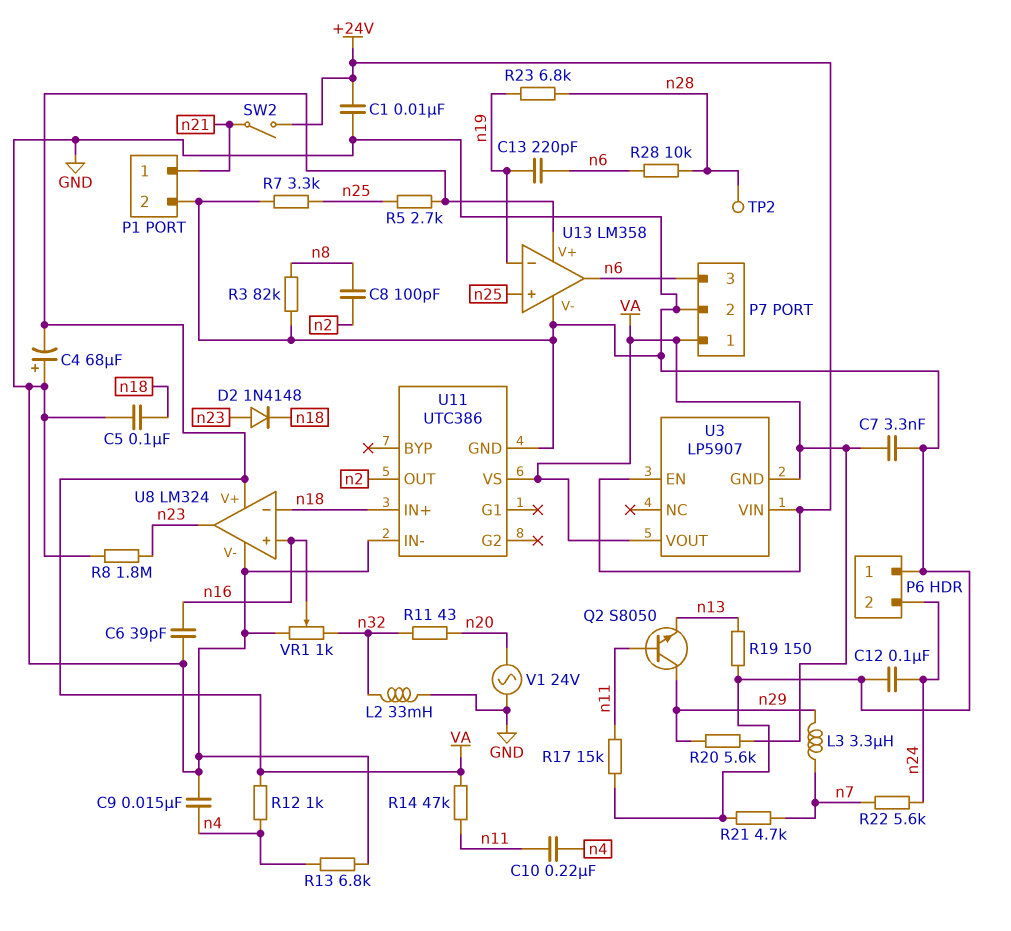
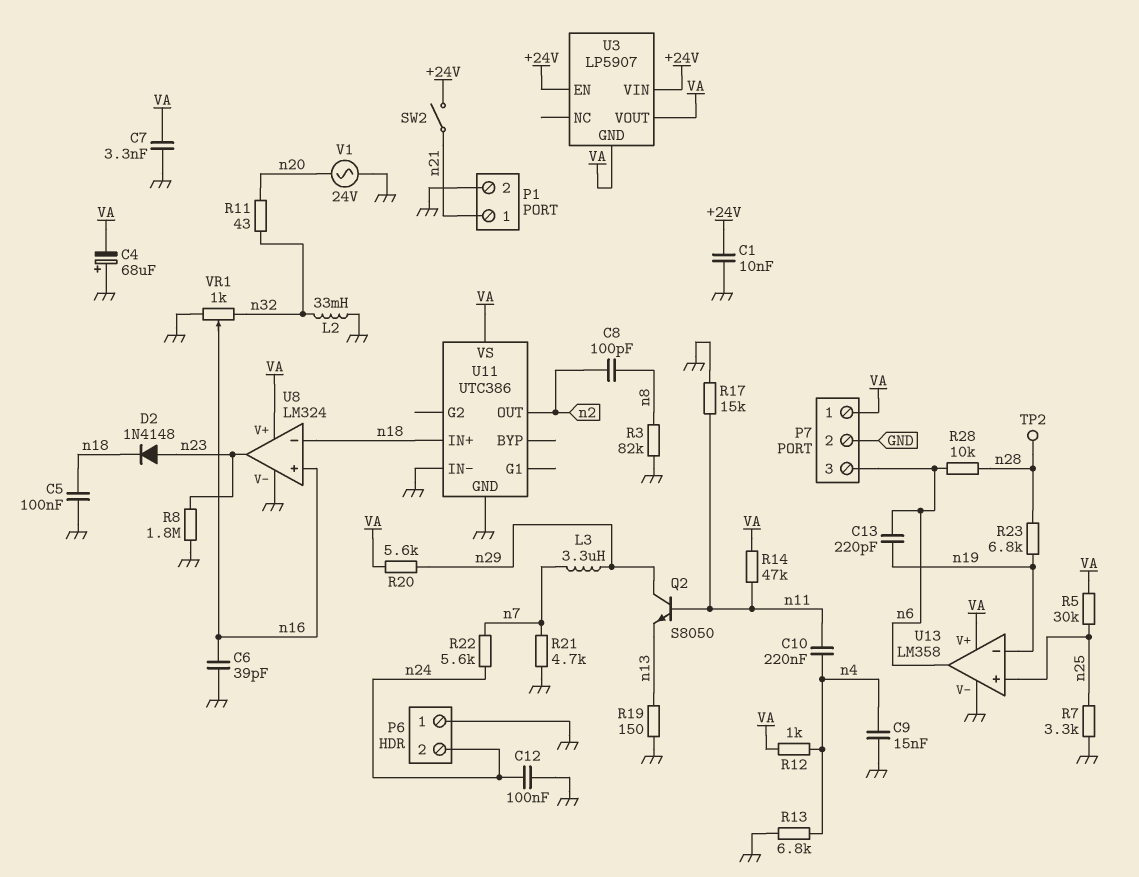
R5: 2.7k (VA, n25) -> 30k (VA, n25)

